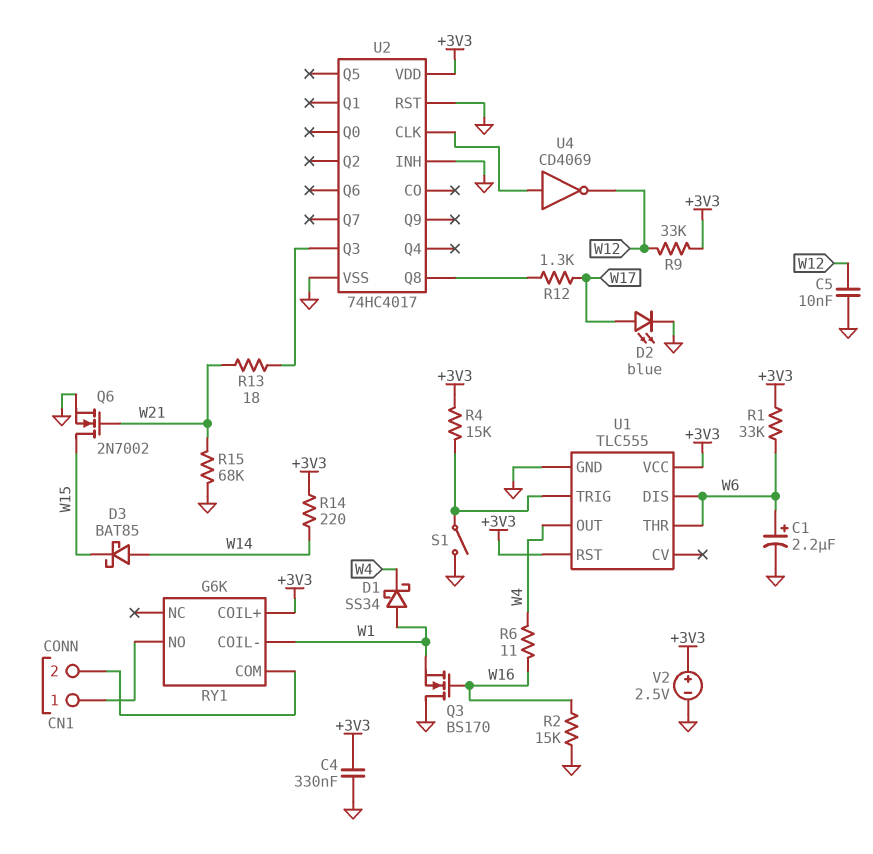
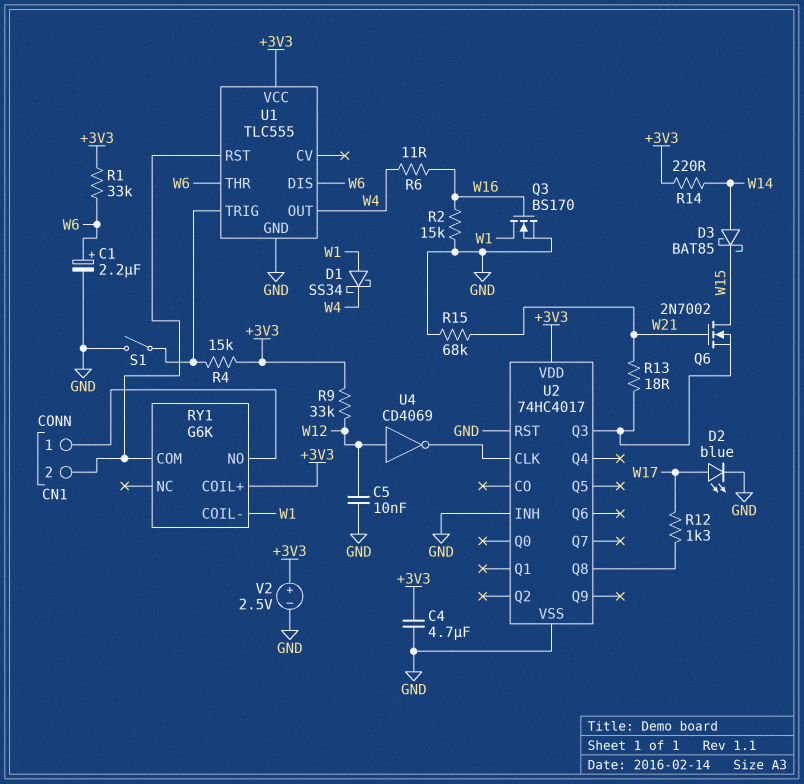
C4: 330nF (+3V3, GND) -> 4.7uF (+3V3, GND)
Q3: NMOS BS170 (G W16, D GND, S W1) -> NMOS BS170 (G W16, D W1, S GND)
Q6: NMOS 2N7002 (G W21, D W15, S GND) -> NMOS 2N7002 (G W21, D W15, S U2/Q3)
U1 pin RST: +3V3 -> CN1/2
U4: NOT CD4069 (in U2/CLK, out W12) -> NOT CD4069 (in W12, out U2/CLK)

